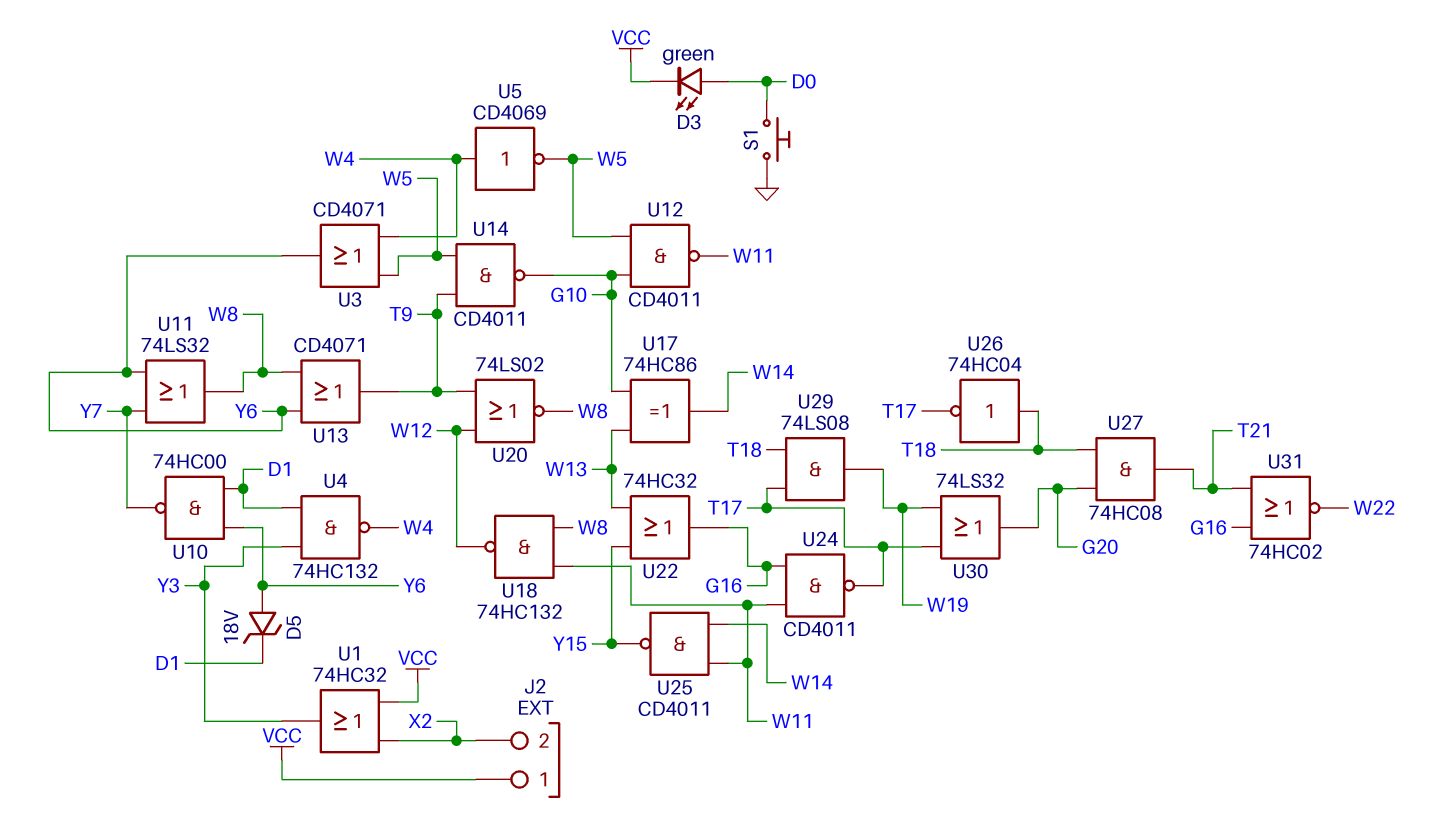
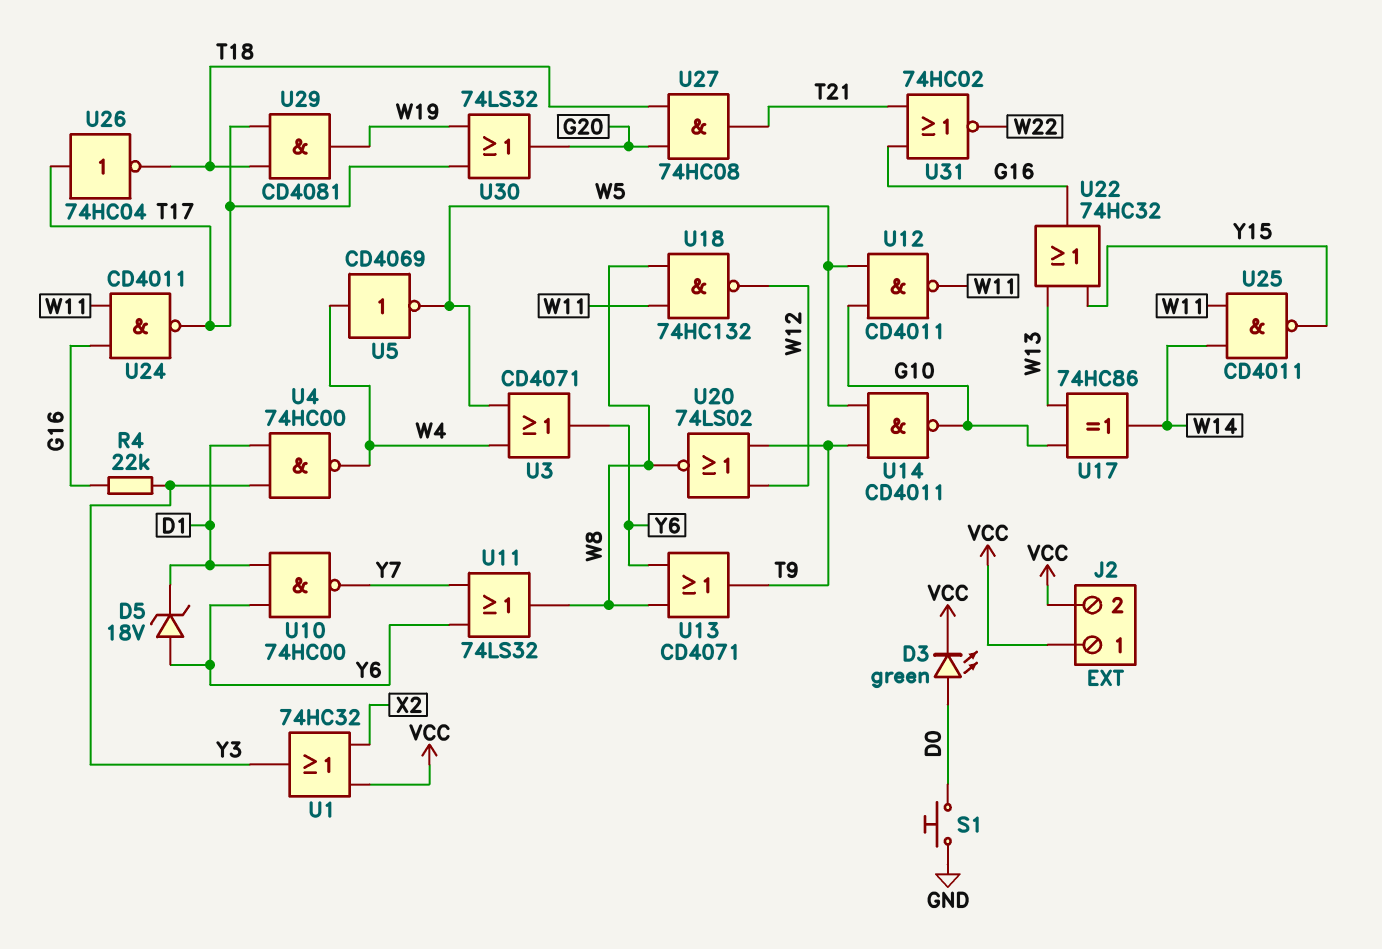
J2 pin 2: X2 -> VCC
R4: none -> 22k (G16, Y3)
U4: NAND 74HC132 (in D1, in Y3, out W4) -> NAND 74HC00 (in D1, in Y3, out W4)
U26: NOT 74HC04 (in T18, out T17) -> NOT 74HC04 (in T17, out T18)
U29: AND 74LS08 (in T17, in T18, out W19) -> AND CD4081 (in T17, in T18, out W19)

